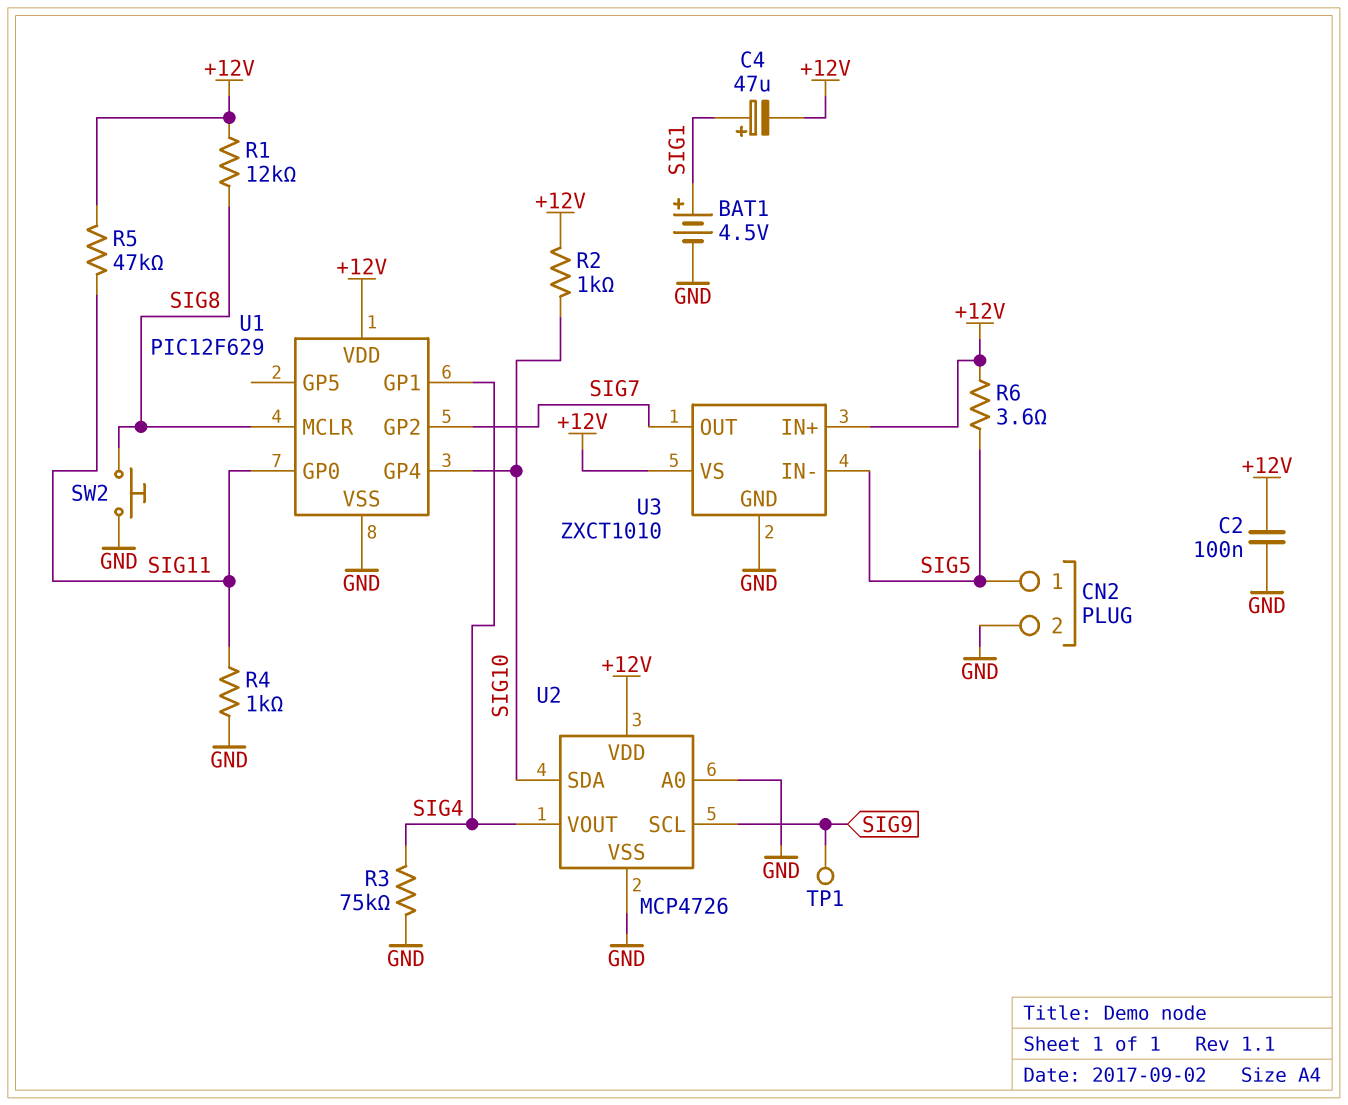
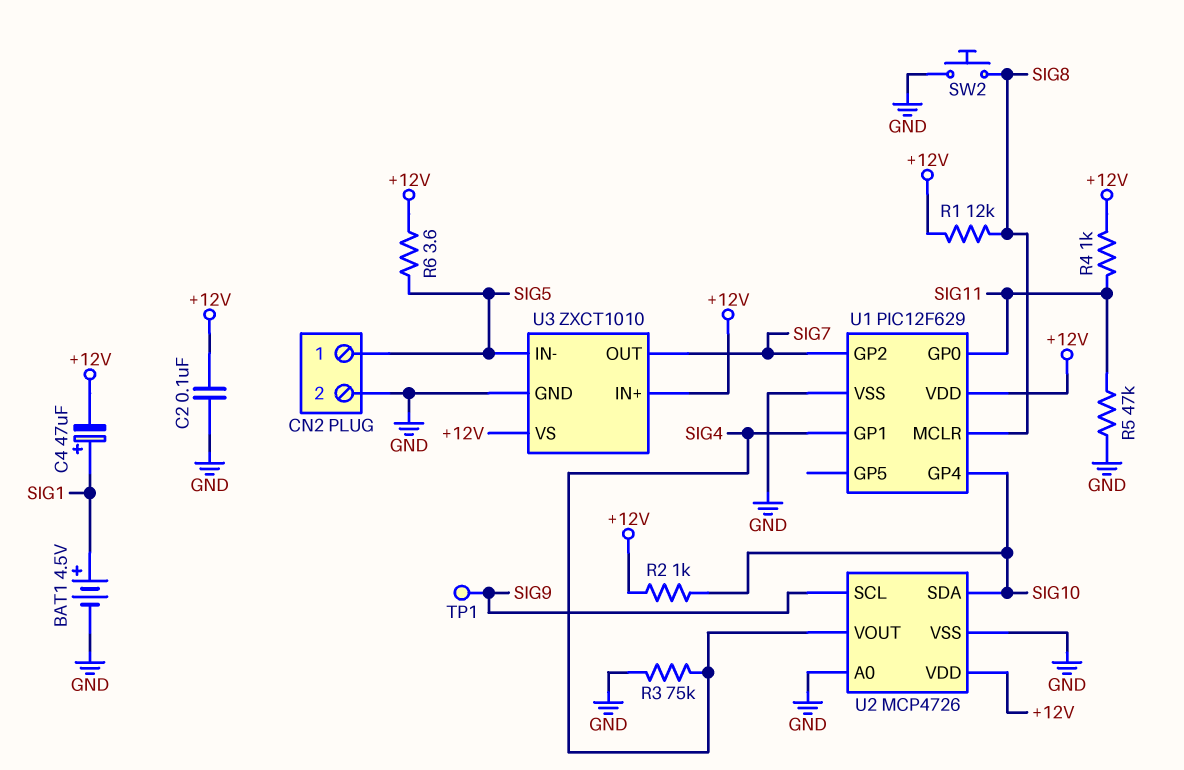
R4: 1k (GND, SIG11) -> 1k (+12V, SIG11)
R5: 47k (+12V, SIG11) -> 47k (GND, SIG11)

